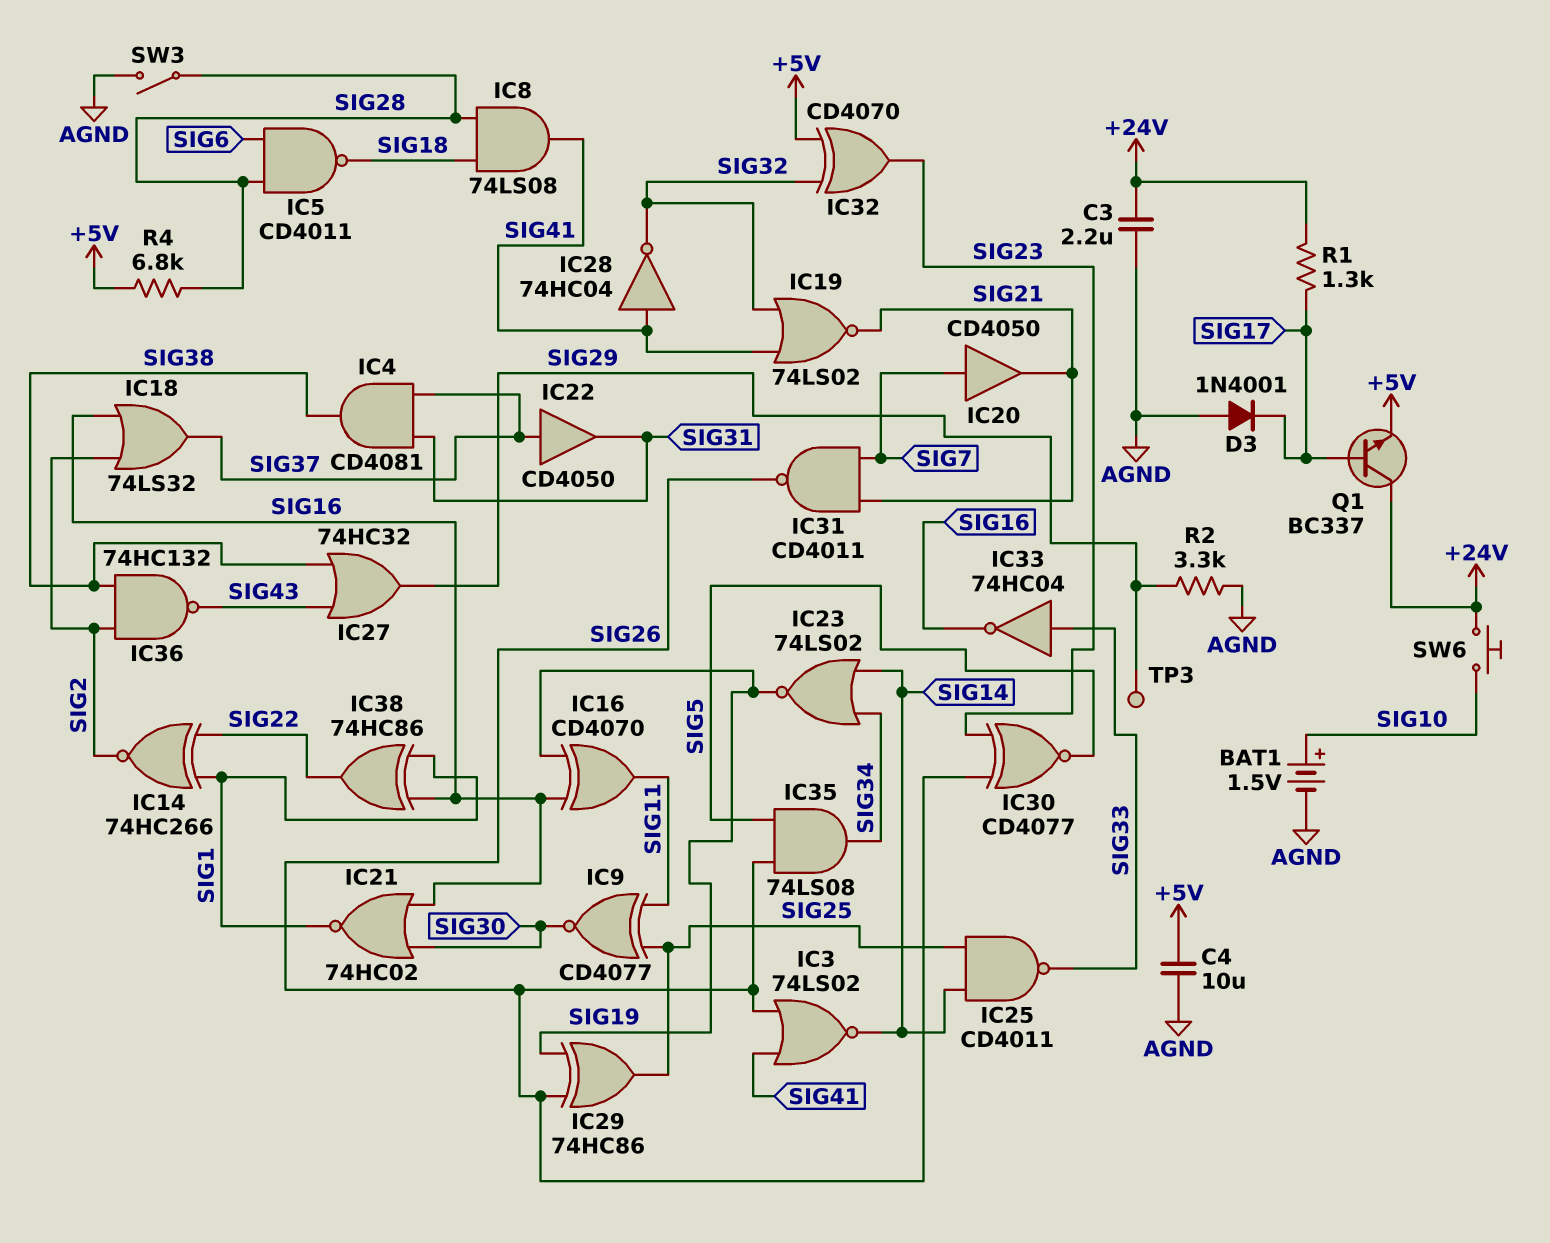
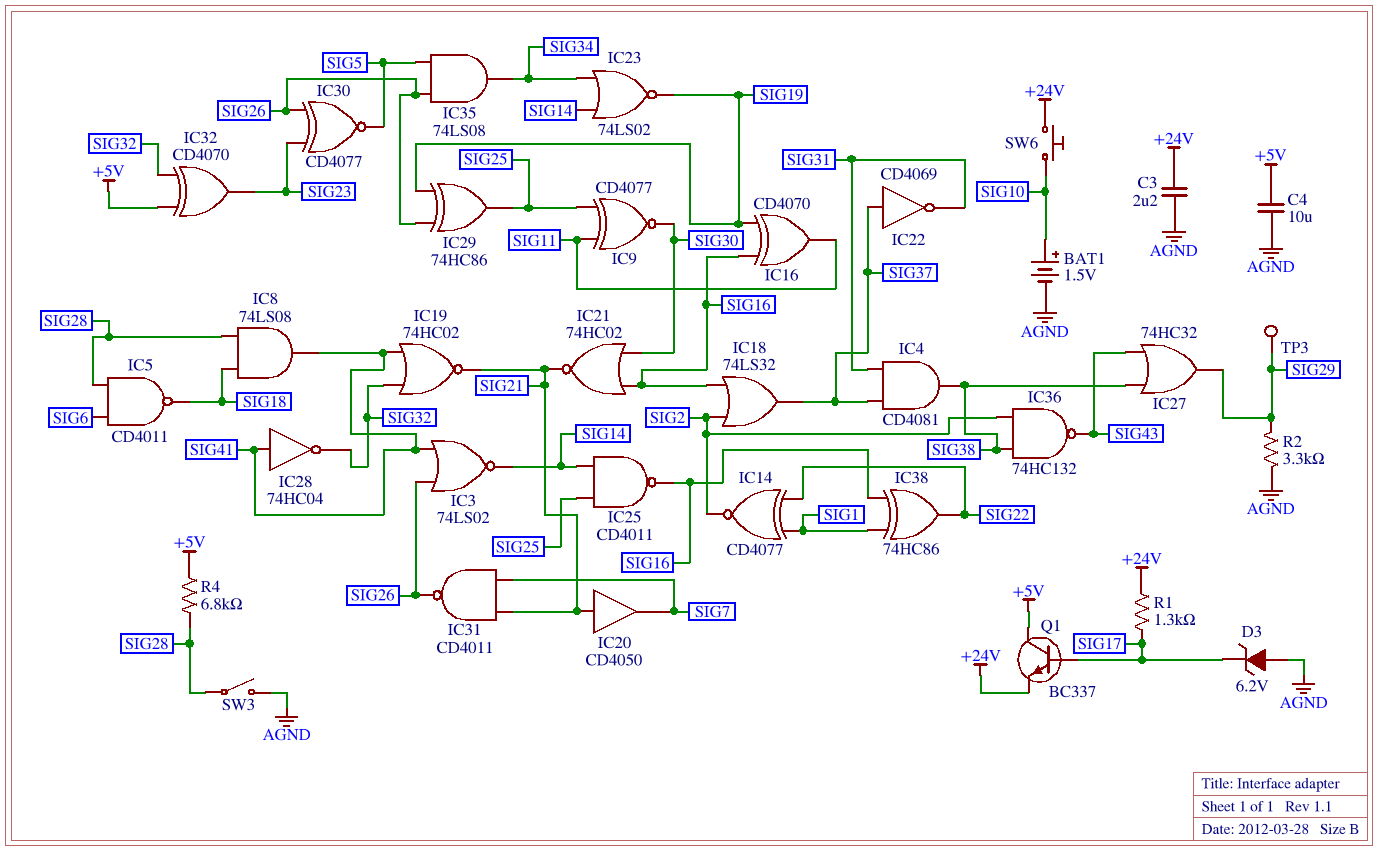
D3: diode 1N4001 (A AGND, K SIG17) -> zener 6.2V (A AGND, K SIG17)
IC14: XNOR 74HC266 (in SIG1, in SIG22, out SIG2) -> XNOR CD4077 (in SIG1, in SIG22, out SIG2)
IC19: NOR 74LS02 (in SIG32, in SIG41, out SIG21) -> NOR 74HC02 (in SIG32, in SIG41, out SIG21)
IC20: buffer CD4050 (in SIG7, out SIG21) -> buffer CD4050 (in SIG21, out SIG7)
IC21: NOR 74HC02 (in SIG16, in SIG30, out SIG1) -> NOR 74HC02 (in SIG16, in SIG30, out SIG21)
IC22: buffer CD4050 (in SIG37, out SIG31) -> NOT CD4069 (in SIG37, out SIG31)
IC25: NAND CD4011 (in SIG14, in SIG25, out SIG33) -> NAND CD4011 (in SIG14, in SIG25, out SIG16)
IC33: NOT 74HC04 (in SIG33, out SIG16) -> none
Q1: NPN BC337 (B SIG17, C +24V, E +5V) -> NPN BC337 (B SIG17, C +5V, E +24V)

